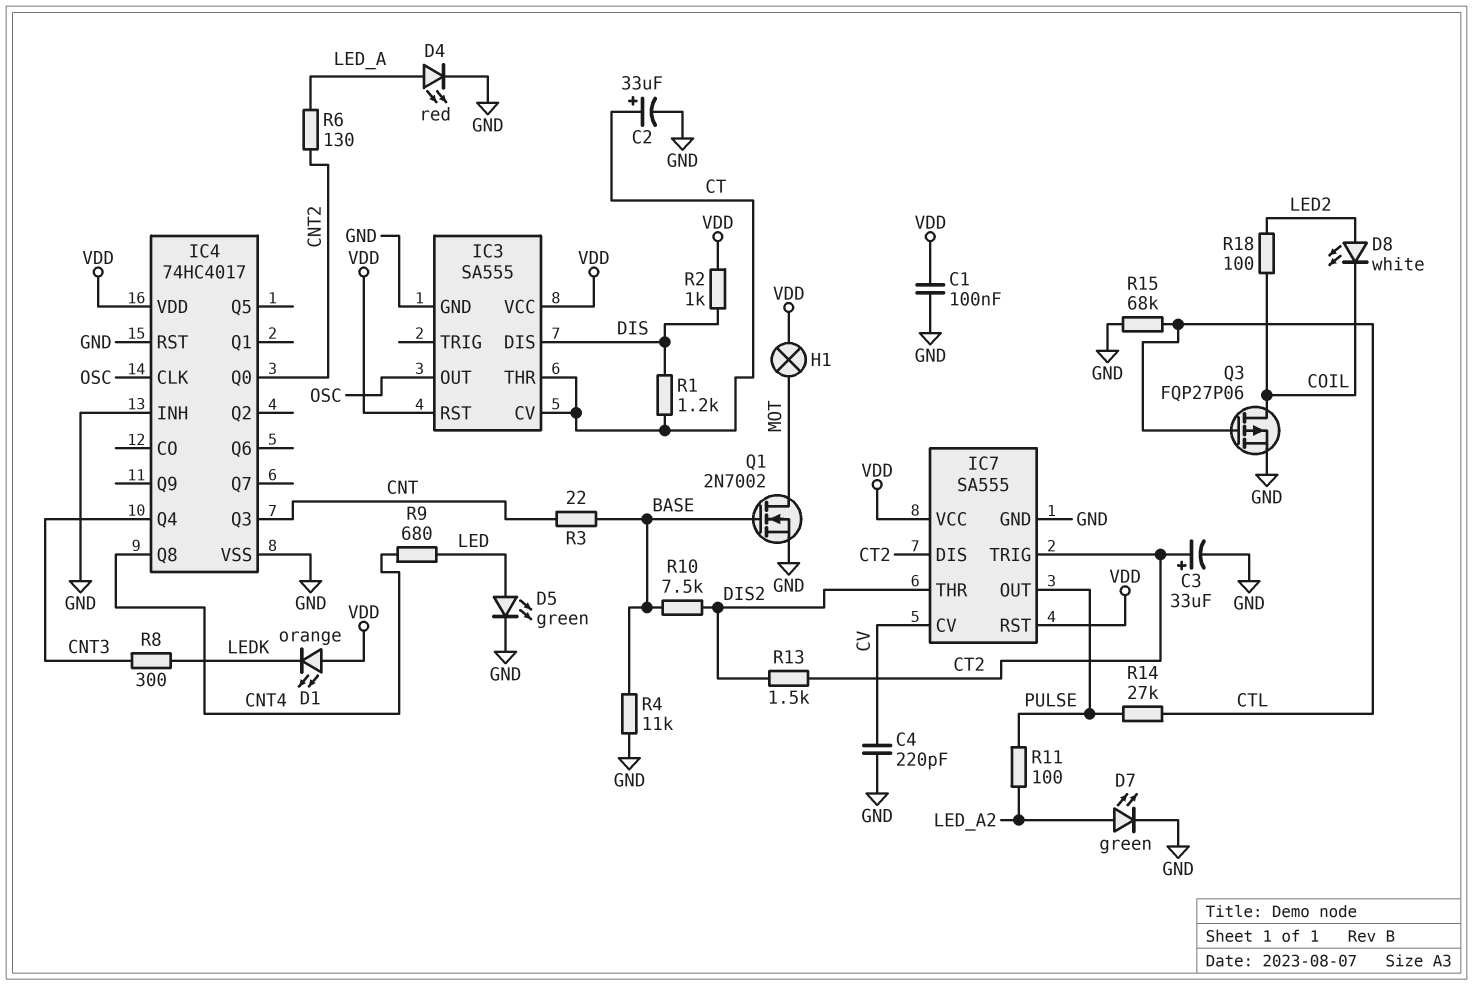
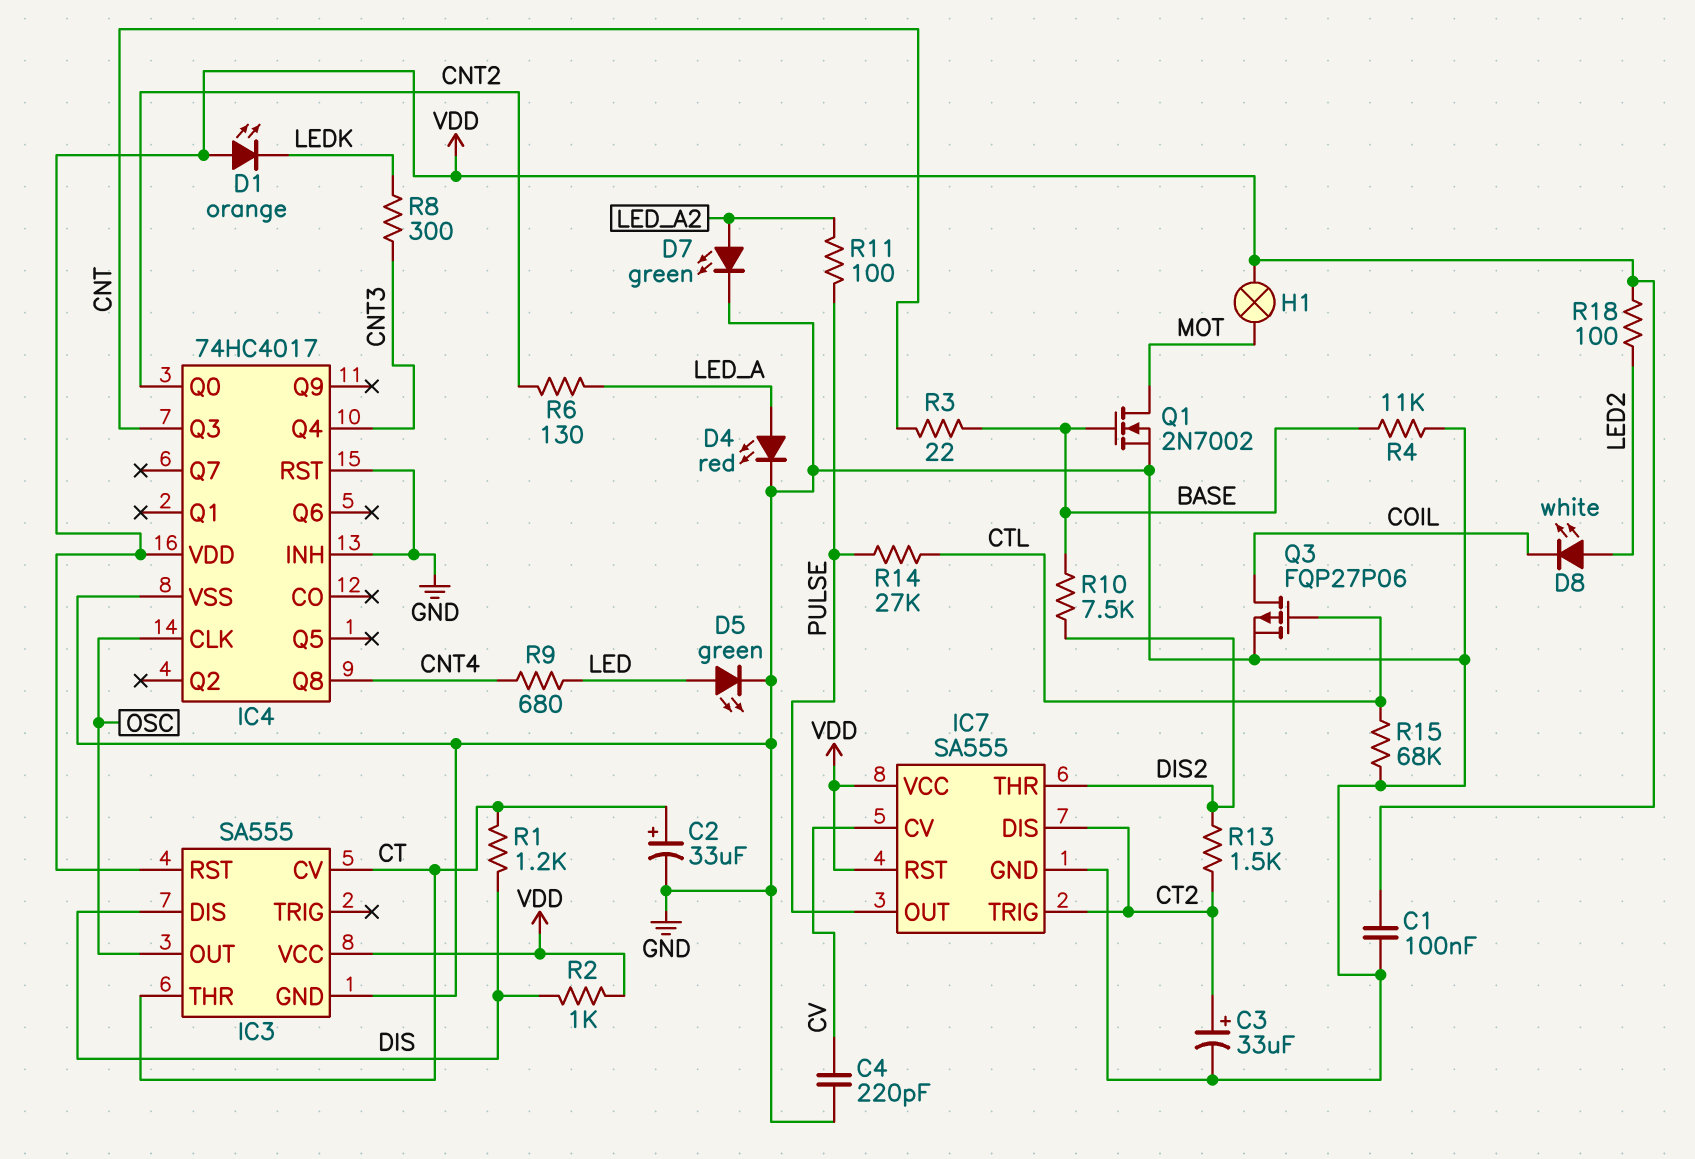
R18: 100 (COIL, LED2) -> 100 (LED2, VDD)

